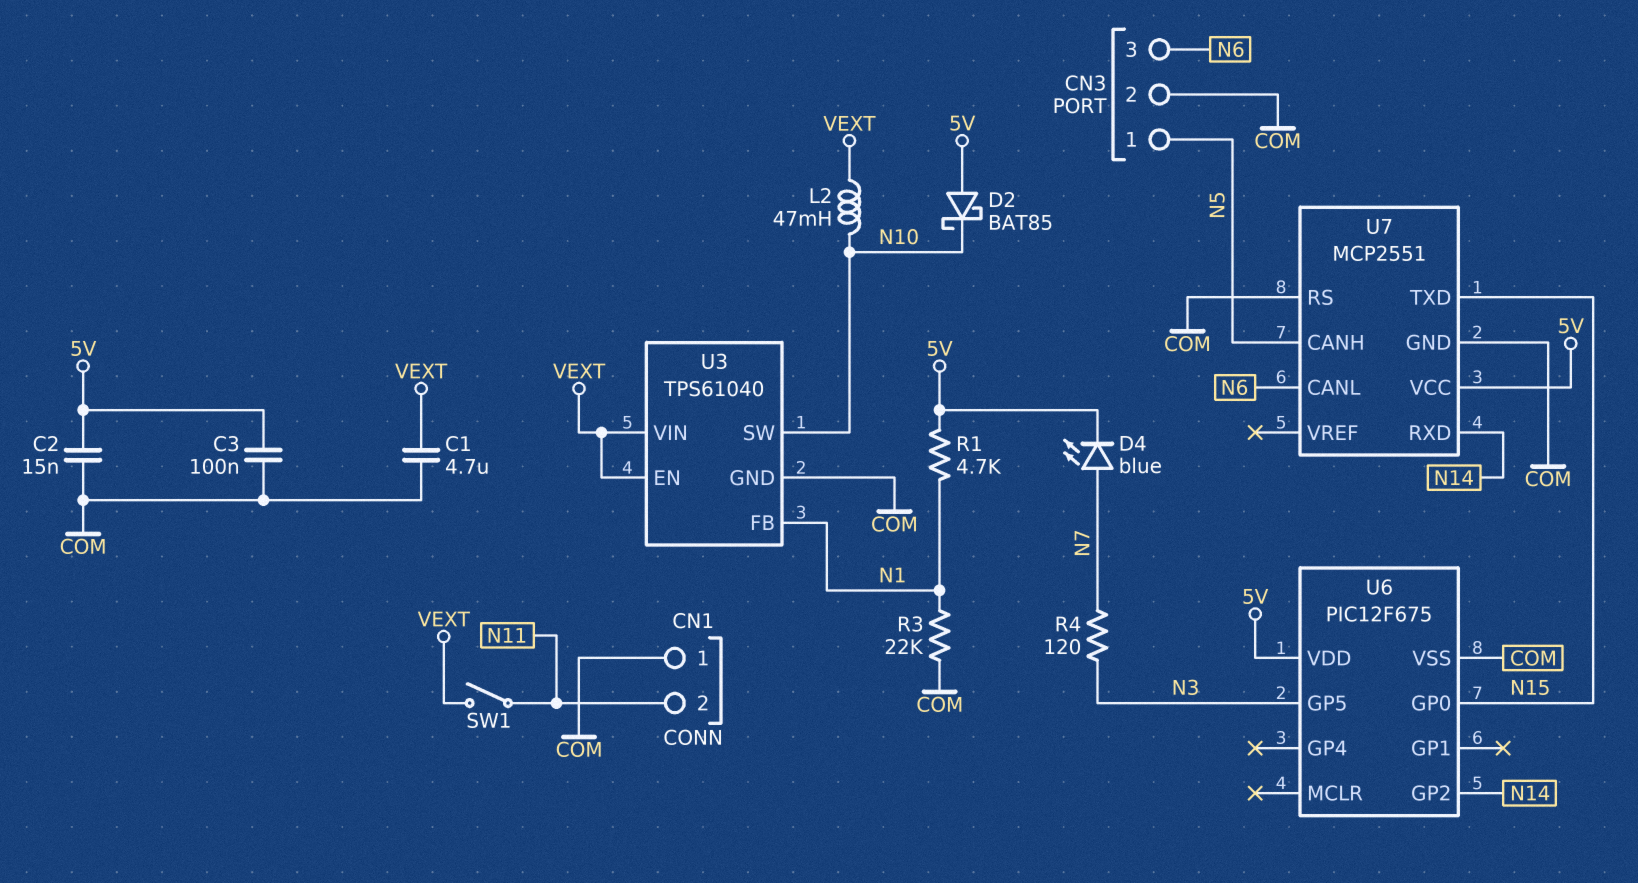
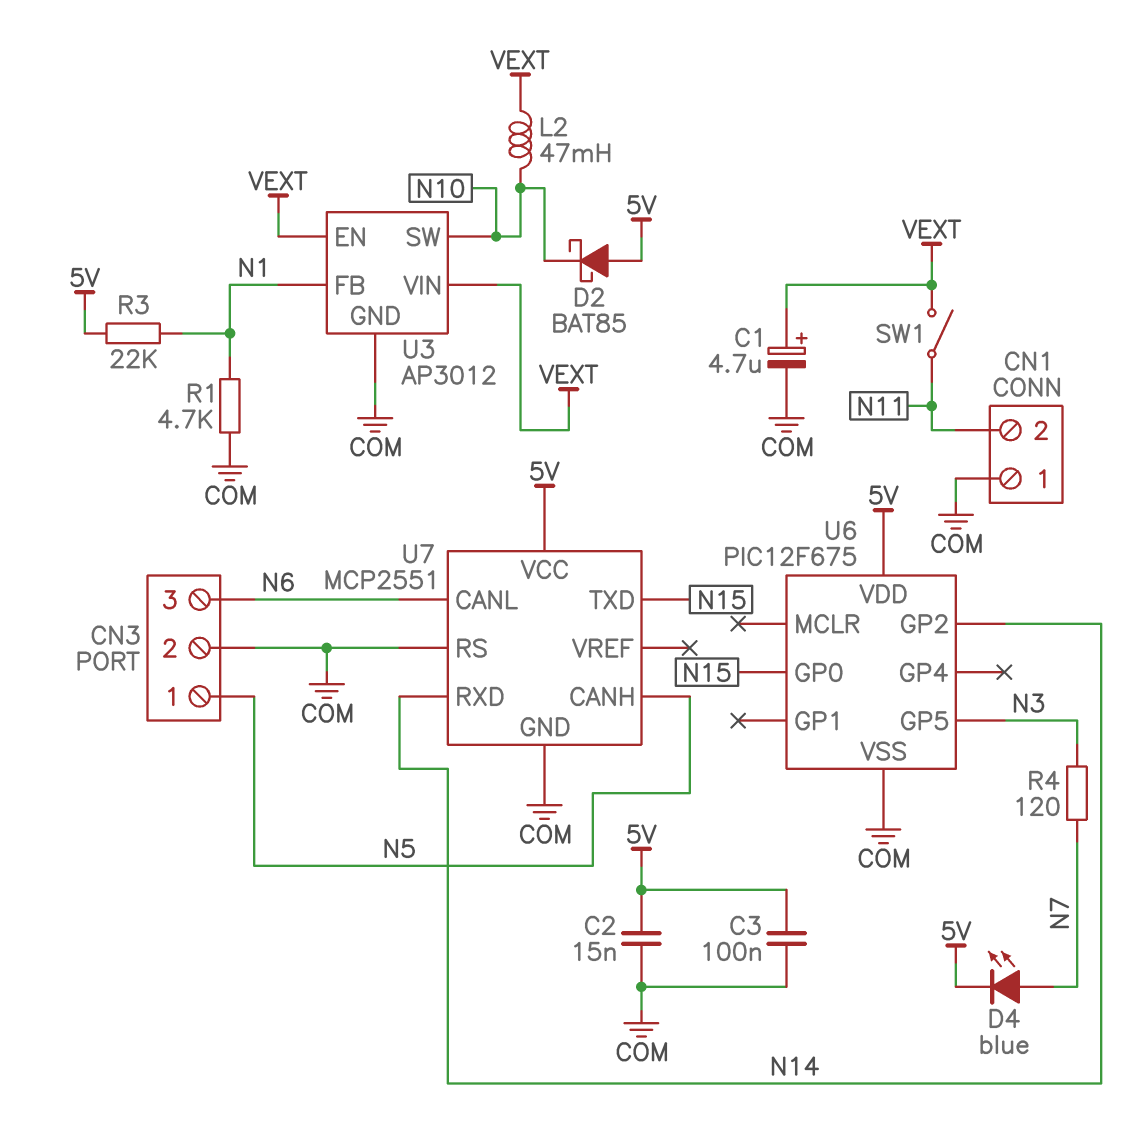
C1: 4.7uF (COM, VEXT) -> 4.7uF (plus VEXT, minus COM)
R1: 4.7k (5V, N1) -> 4.7k (COM, N1)
R3: 22k (COM, N1) -> 22k (5V, N1)
U3: TPS61040 -> AP3012

